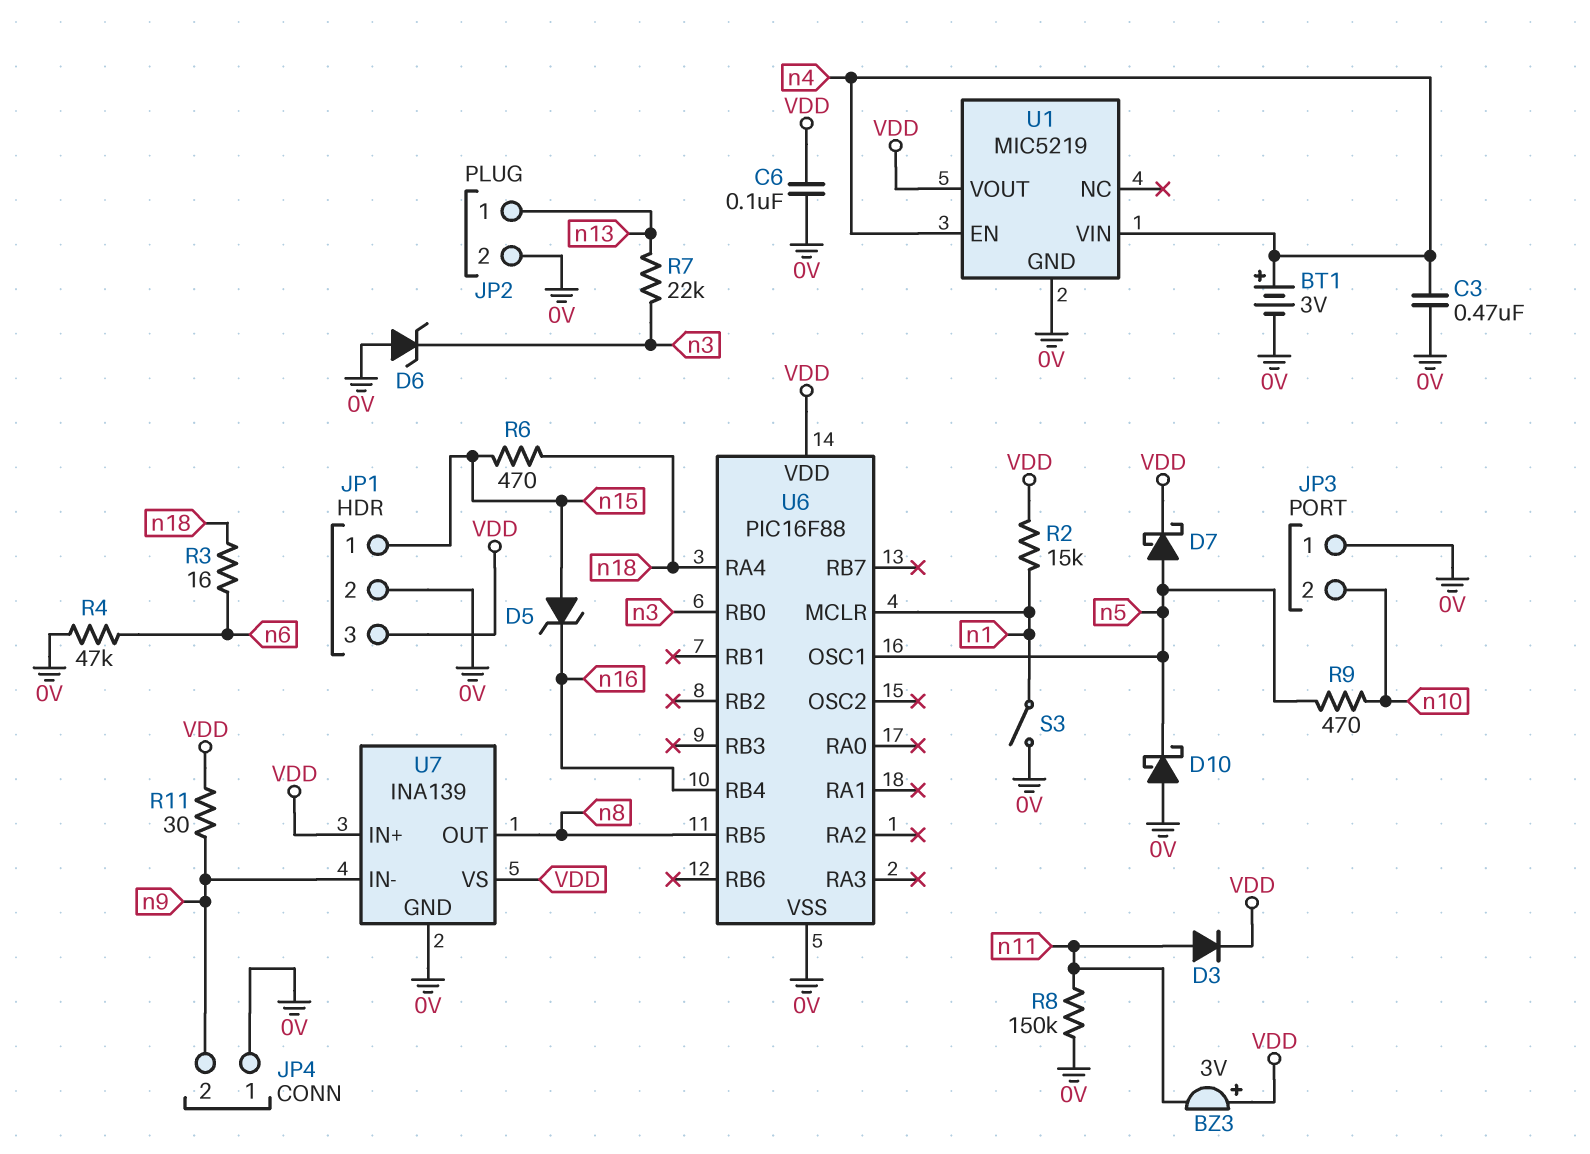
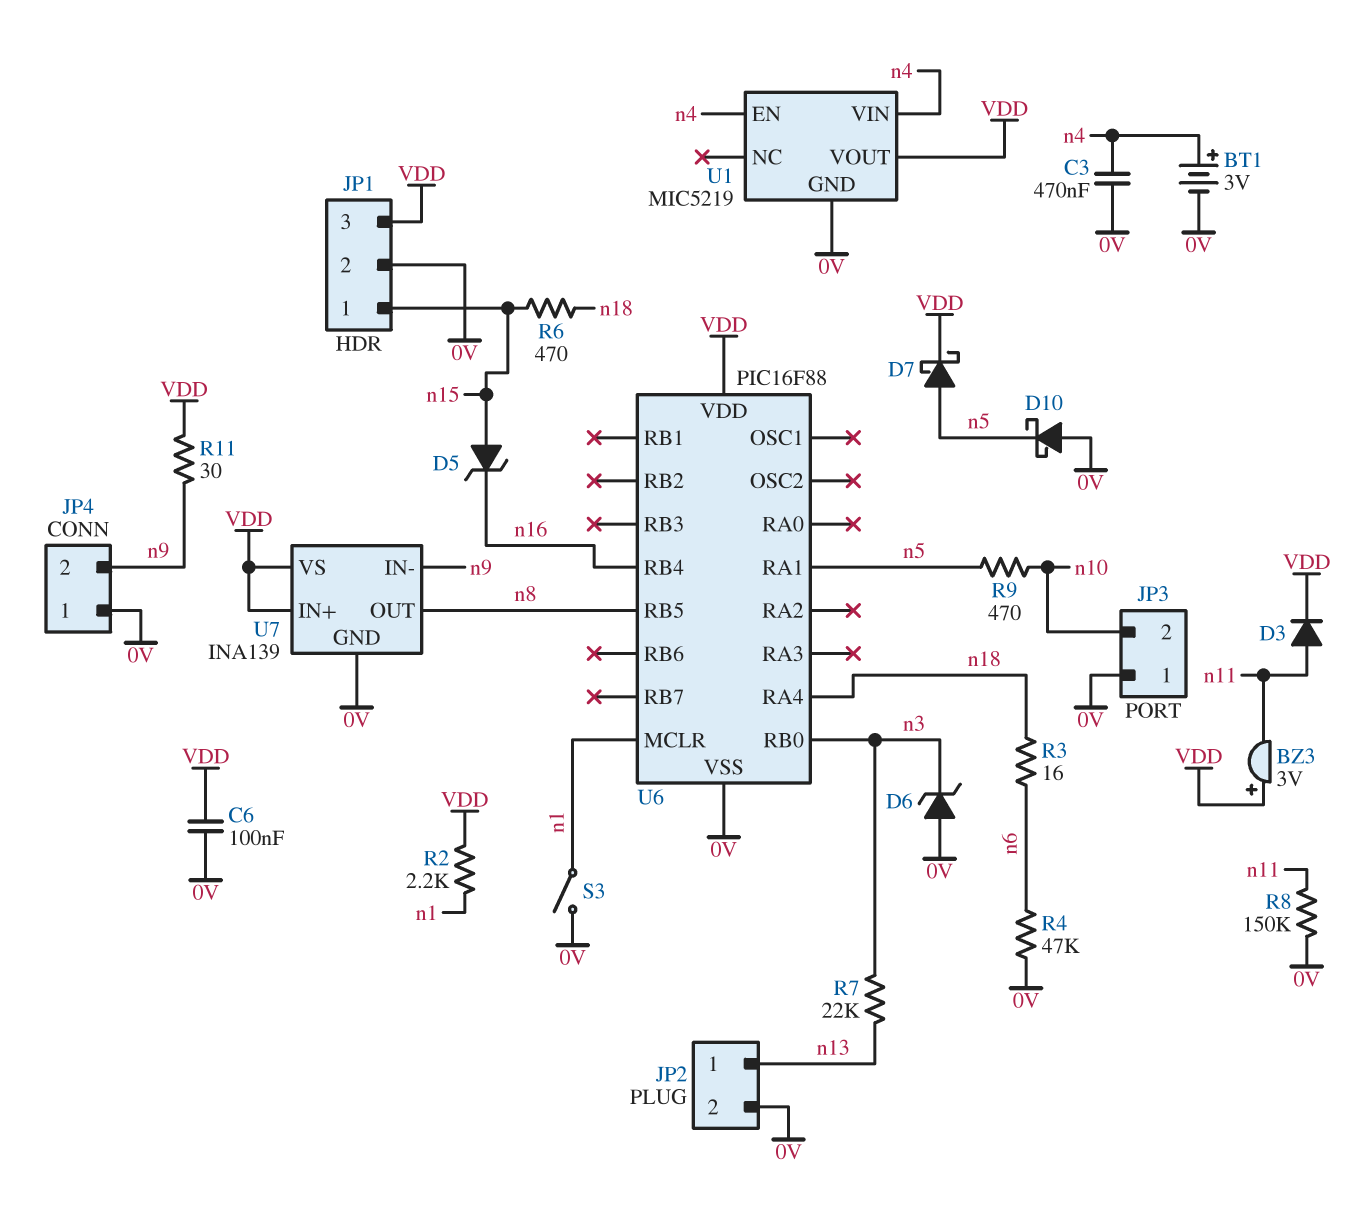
R2: 15k (VDD, n1) -> 2.2k (VDD, n1)
U6 pin OSC1: n5 -> none
U6 pin RA1: none -> n5

